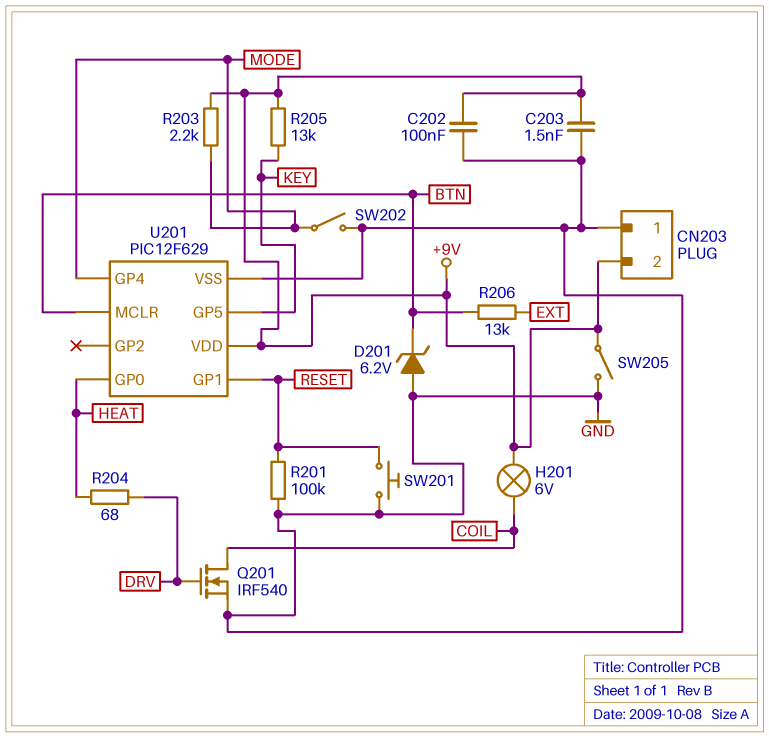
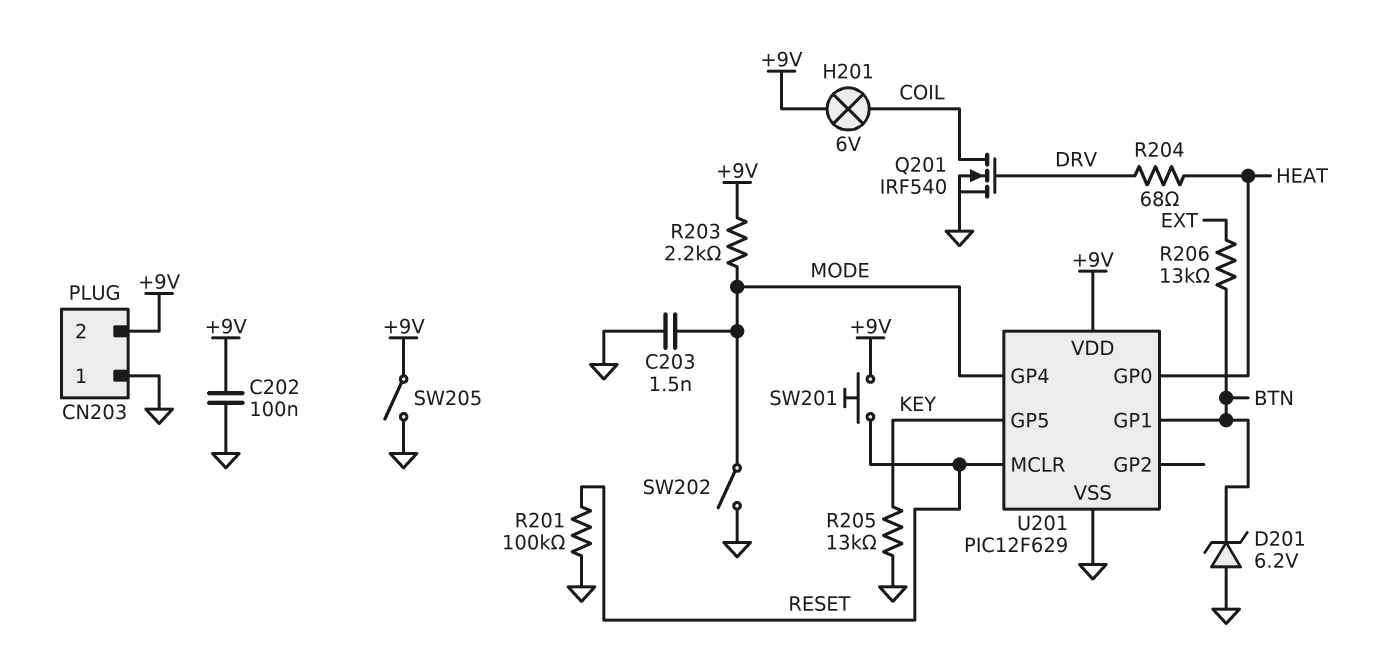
C203: 1.5nF (+9V, GND) -> 1.5nF (GND, MODE)
R205: 13k (+9V, KEY) -> 13k (GND, KEY)
SW201: button (GND, RESET) -> button (+9V, RESET)
U201 pin GP1: RESET -> BTN
U201 pin MCLR: BTN -> RESET

